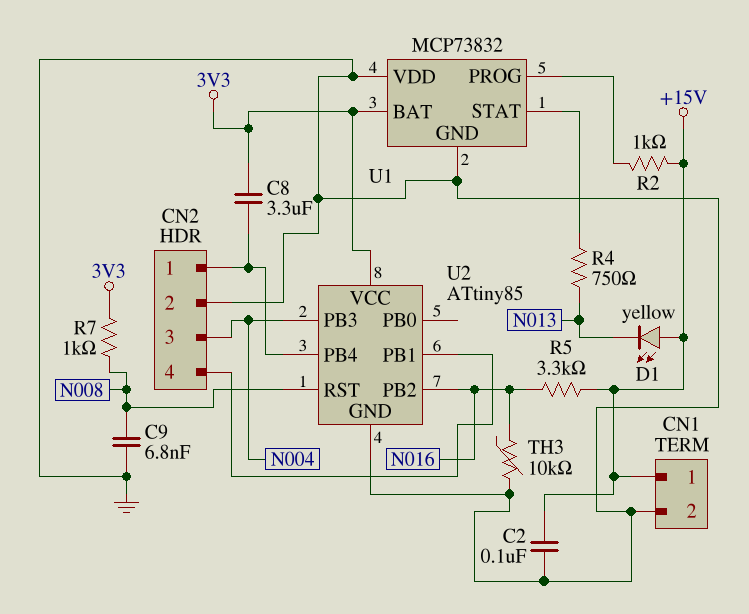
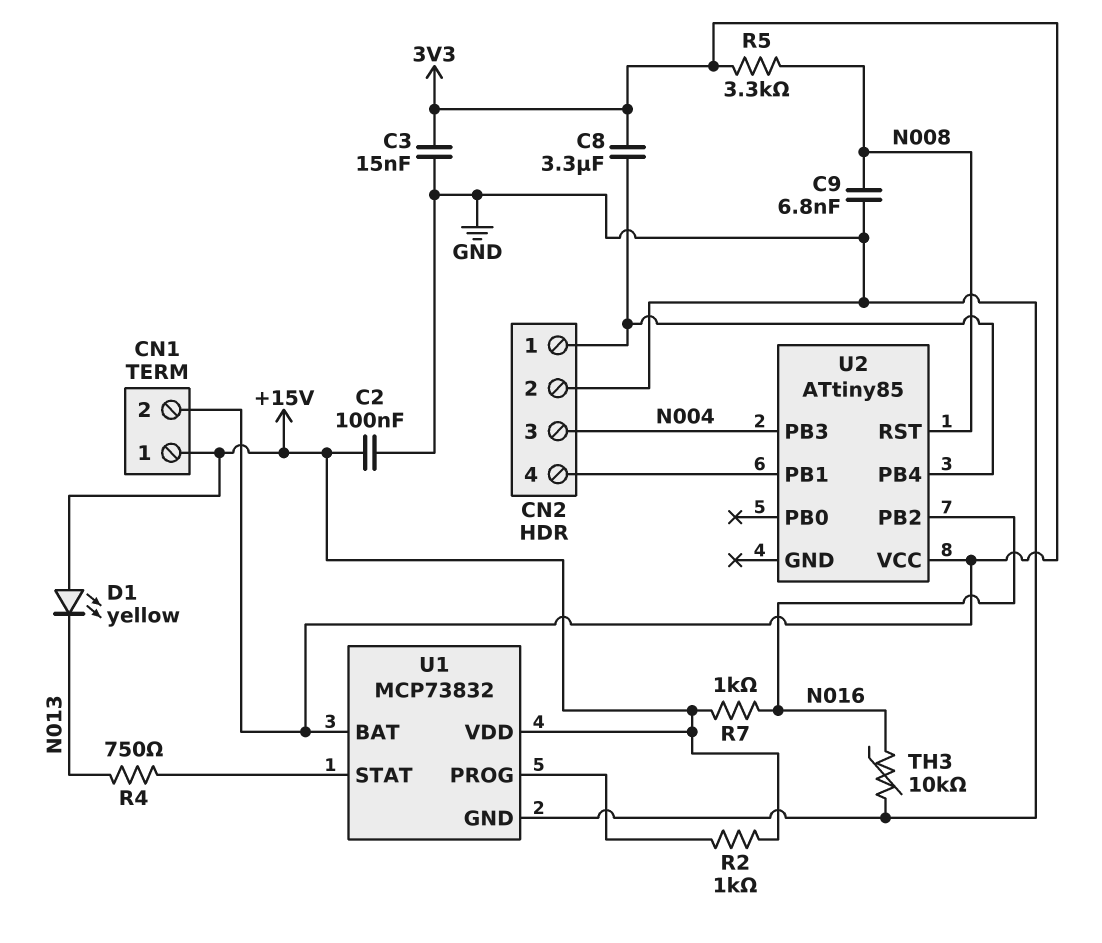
C3: none -> 15nF (3V3, GND)
CN1 pin 2: GND -> 3V3
R5: 3.3k (+15V, N016) -> 3.3k (3V3, N008)
R7: 1k (3V3, N008) -> 1k (+15V, N016)
U1 pin VDD: GND -> +15V
U2 pin GND: GND -> none

